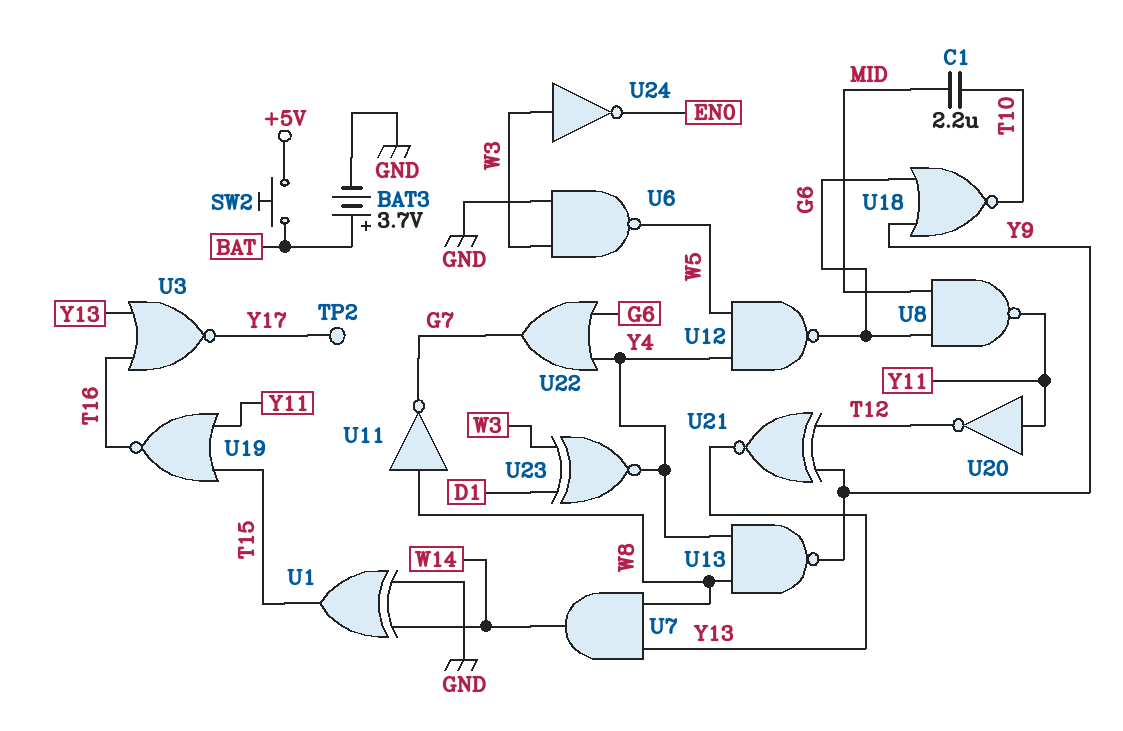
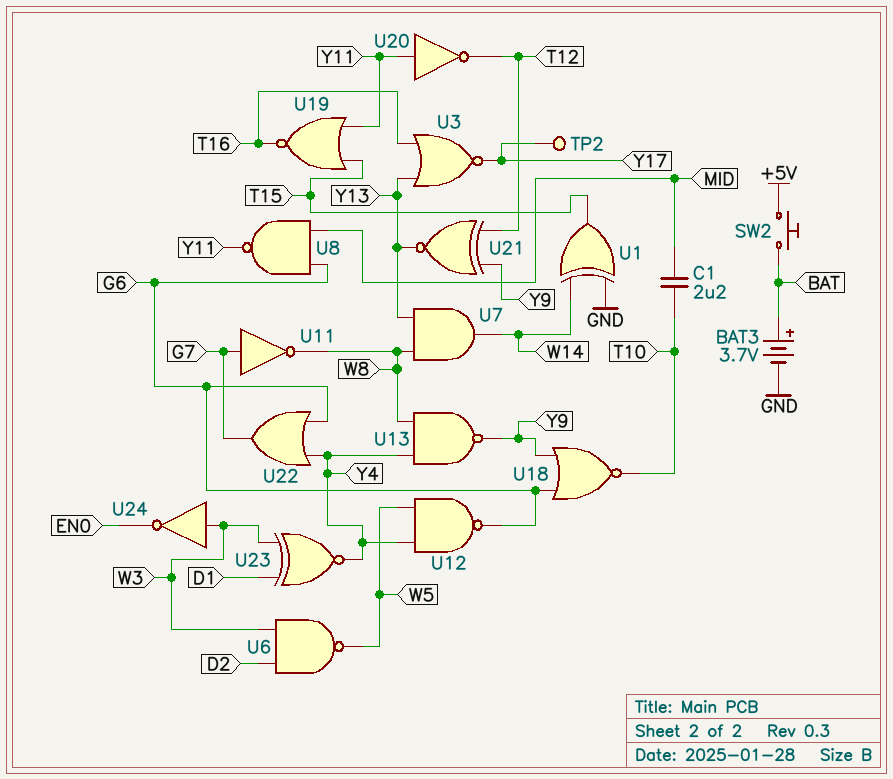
U6: NAND (in GND, in W3, out W5) -> NAND (in D2, in W3, out W5)
U11: NOT (in W8, out G7) -> NOT (in G7, out W8)

